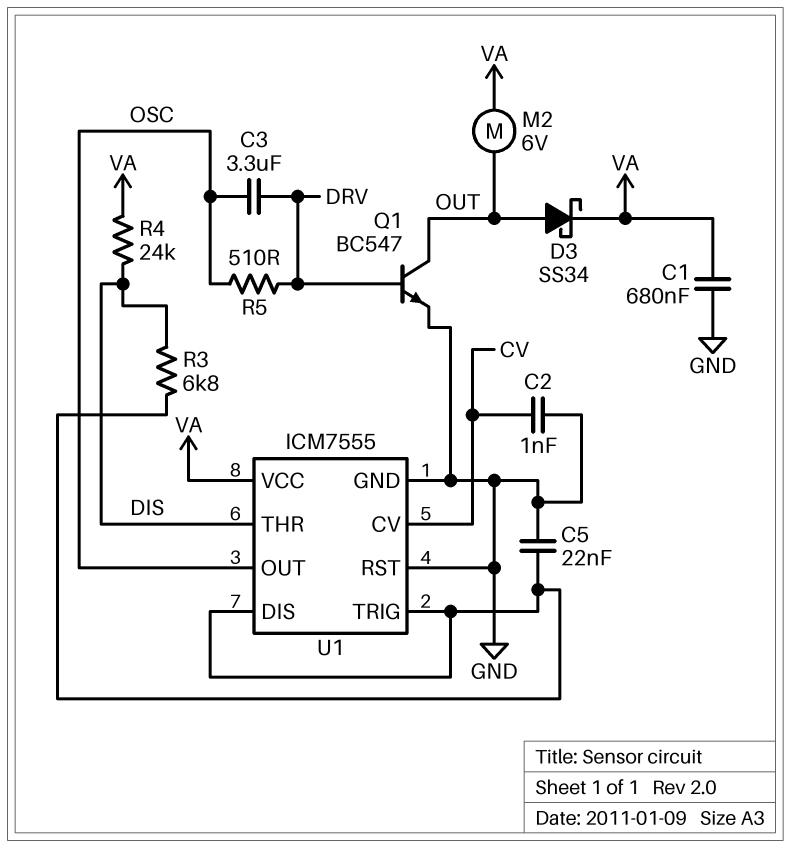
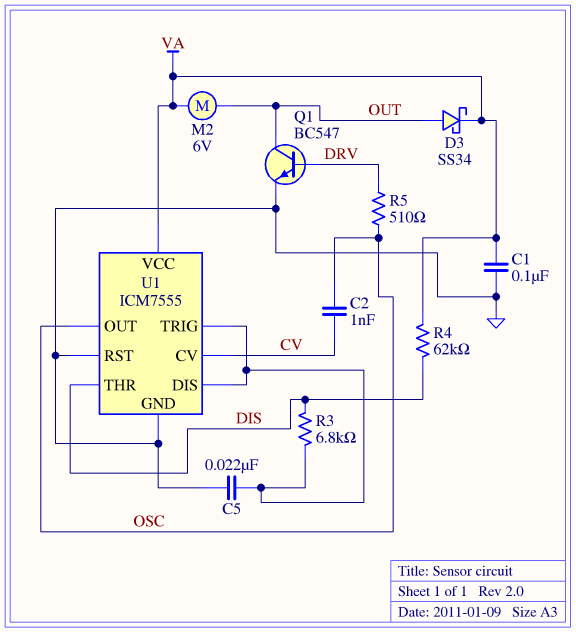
C1: 680nF (GND, VA) -> 100nF (GND, VA)
C2: 1nF (CV, GND) -> 1nF (CV, OSC)
C3: 3.3uF (DRV, OSC) -> none
R4: 24k (DIS, VA) -> 62k (DIS, VA)

